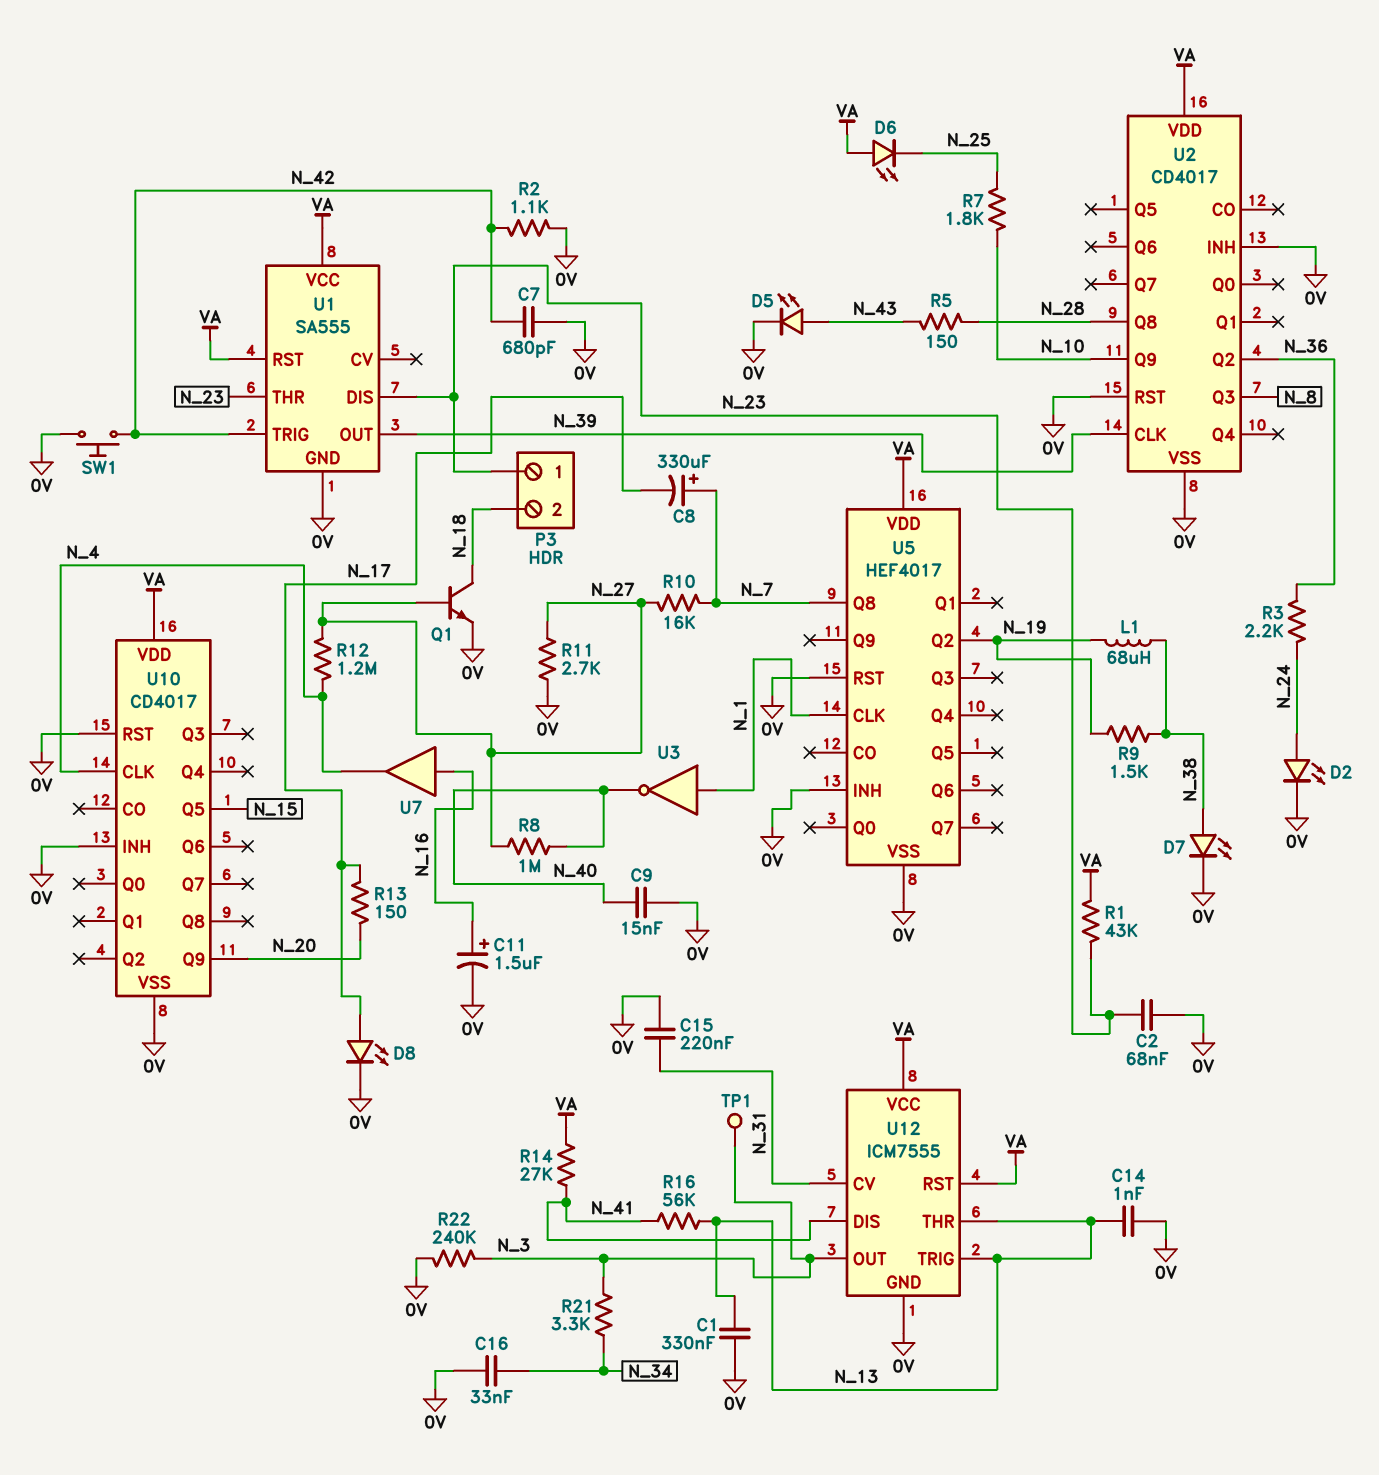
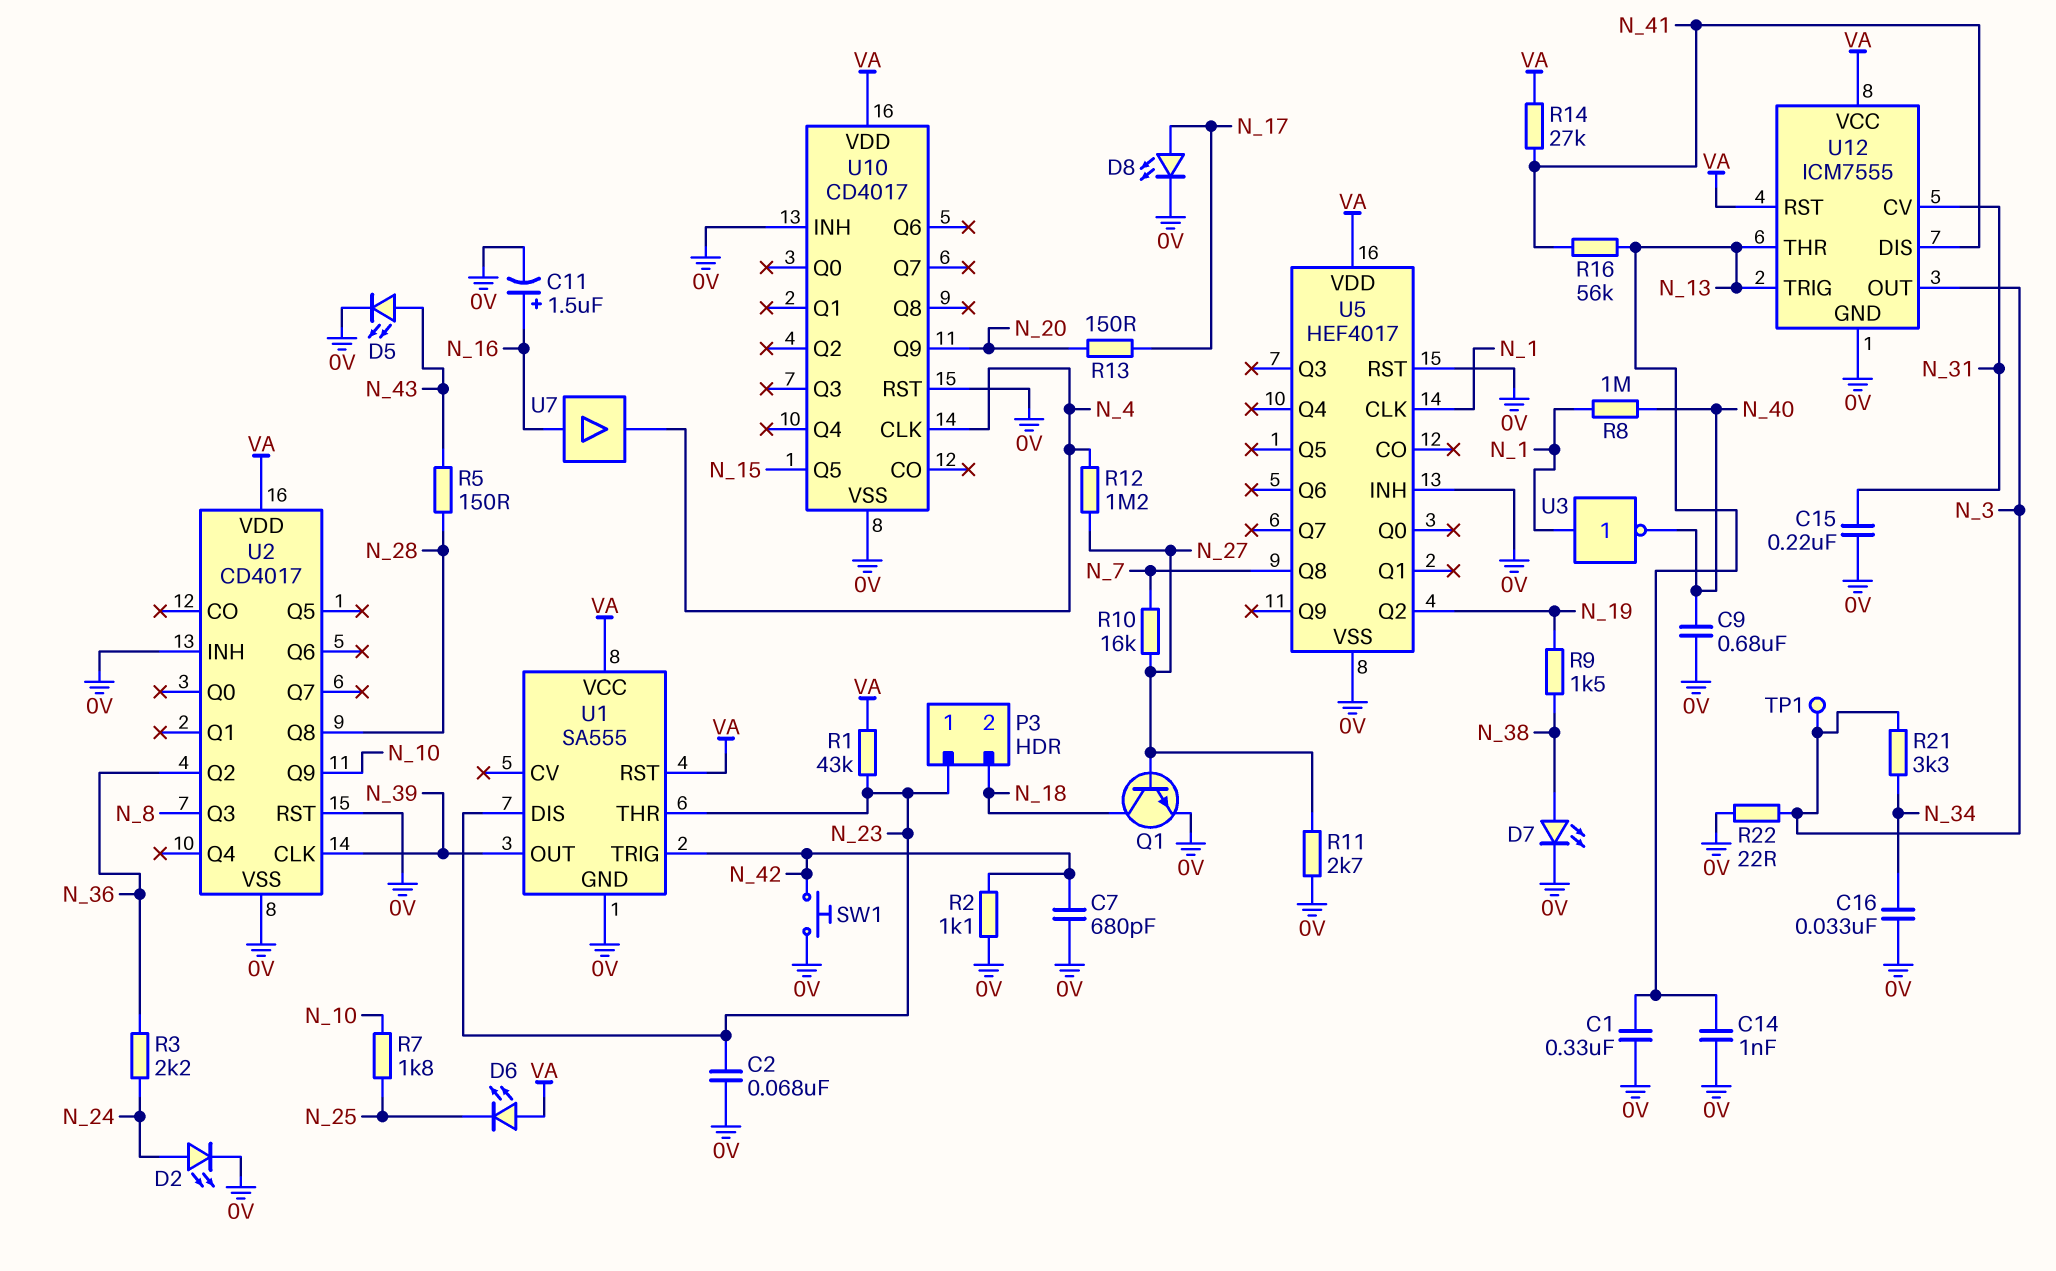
C8: 330uF (plus N_7, minus N_17) -> none
C9: 15nF (0V, N_40) -> 680nF (0V, N_40)
L1: 68uH (N_19, N_38) -> none
R8: 1M (N_27, N_40) -> 1M (N_1, N_40)
R22: 240k (0V, N_3) -> 22 (0V, N_3)

